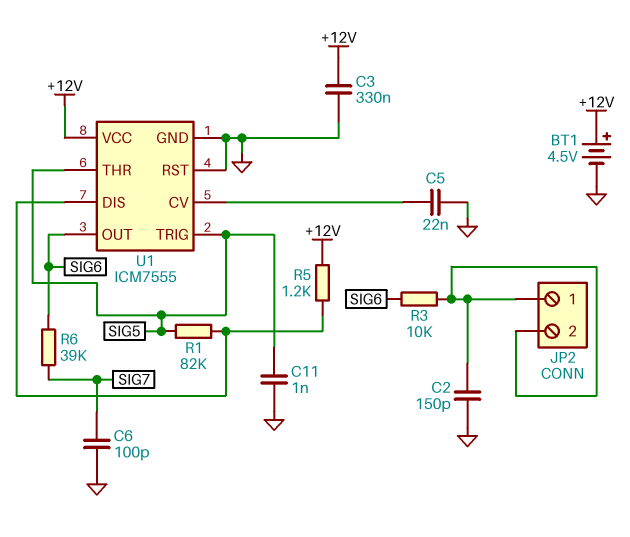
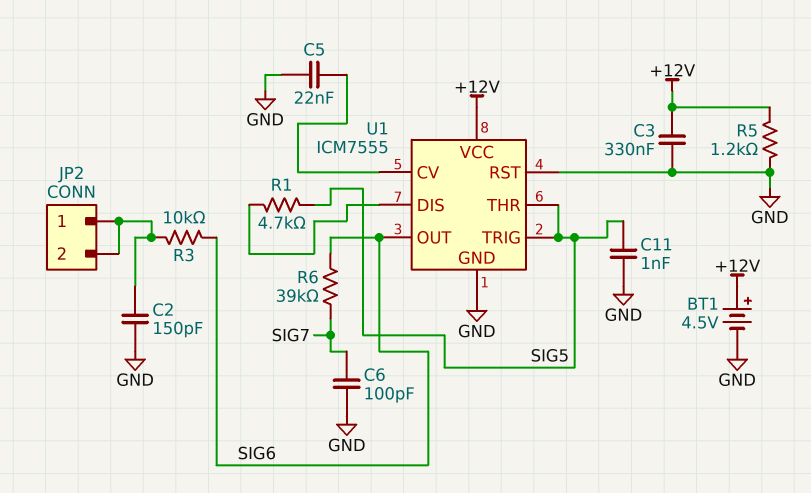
R1: 82k (SIG5, U1/DIS) -> 4.7k (SIG5, U1/DIS)
R5: 1.2k (+12V, U1/DIS) -> 1.2k (+12V, GND)

